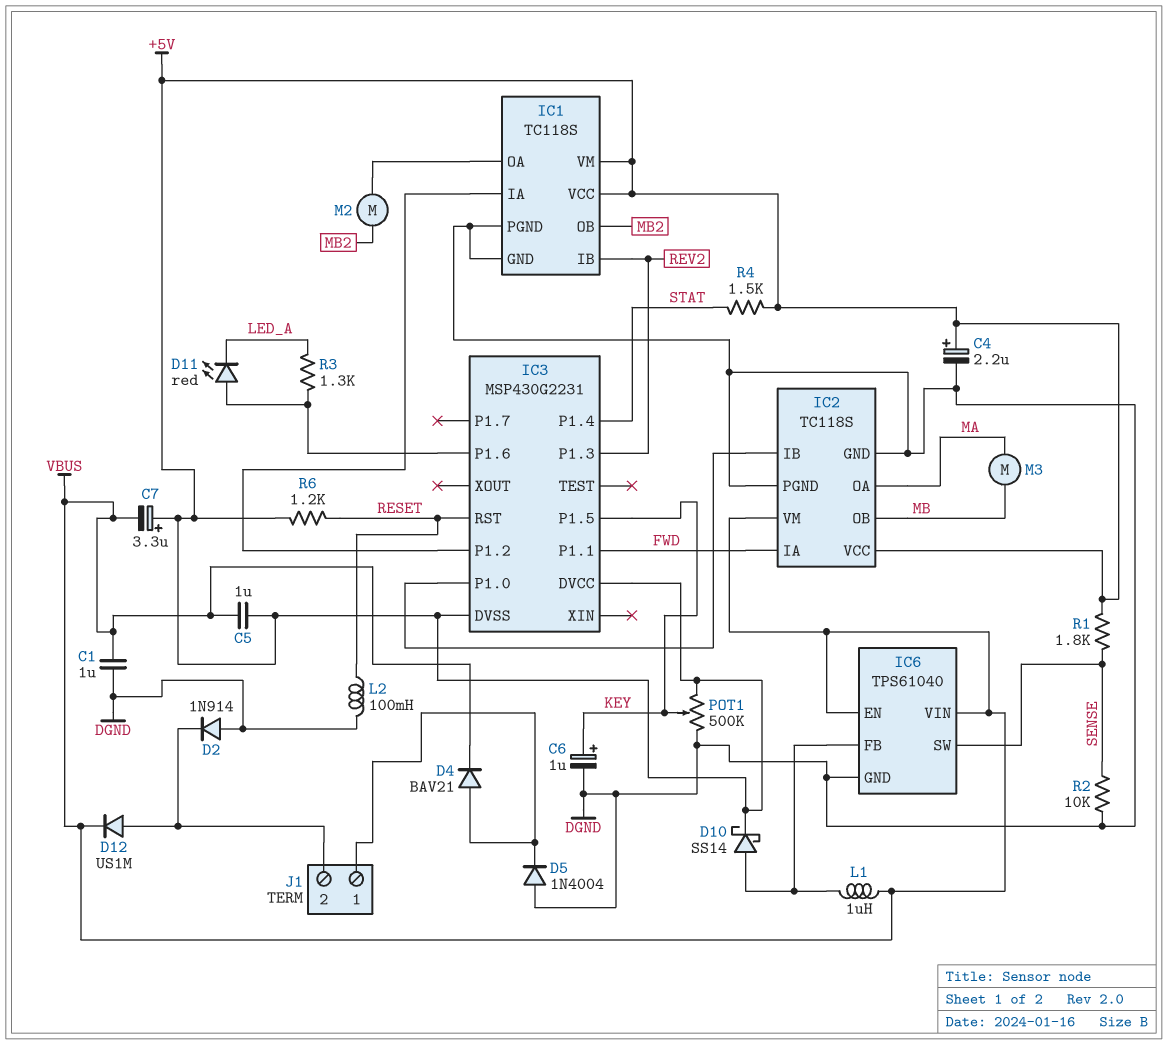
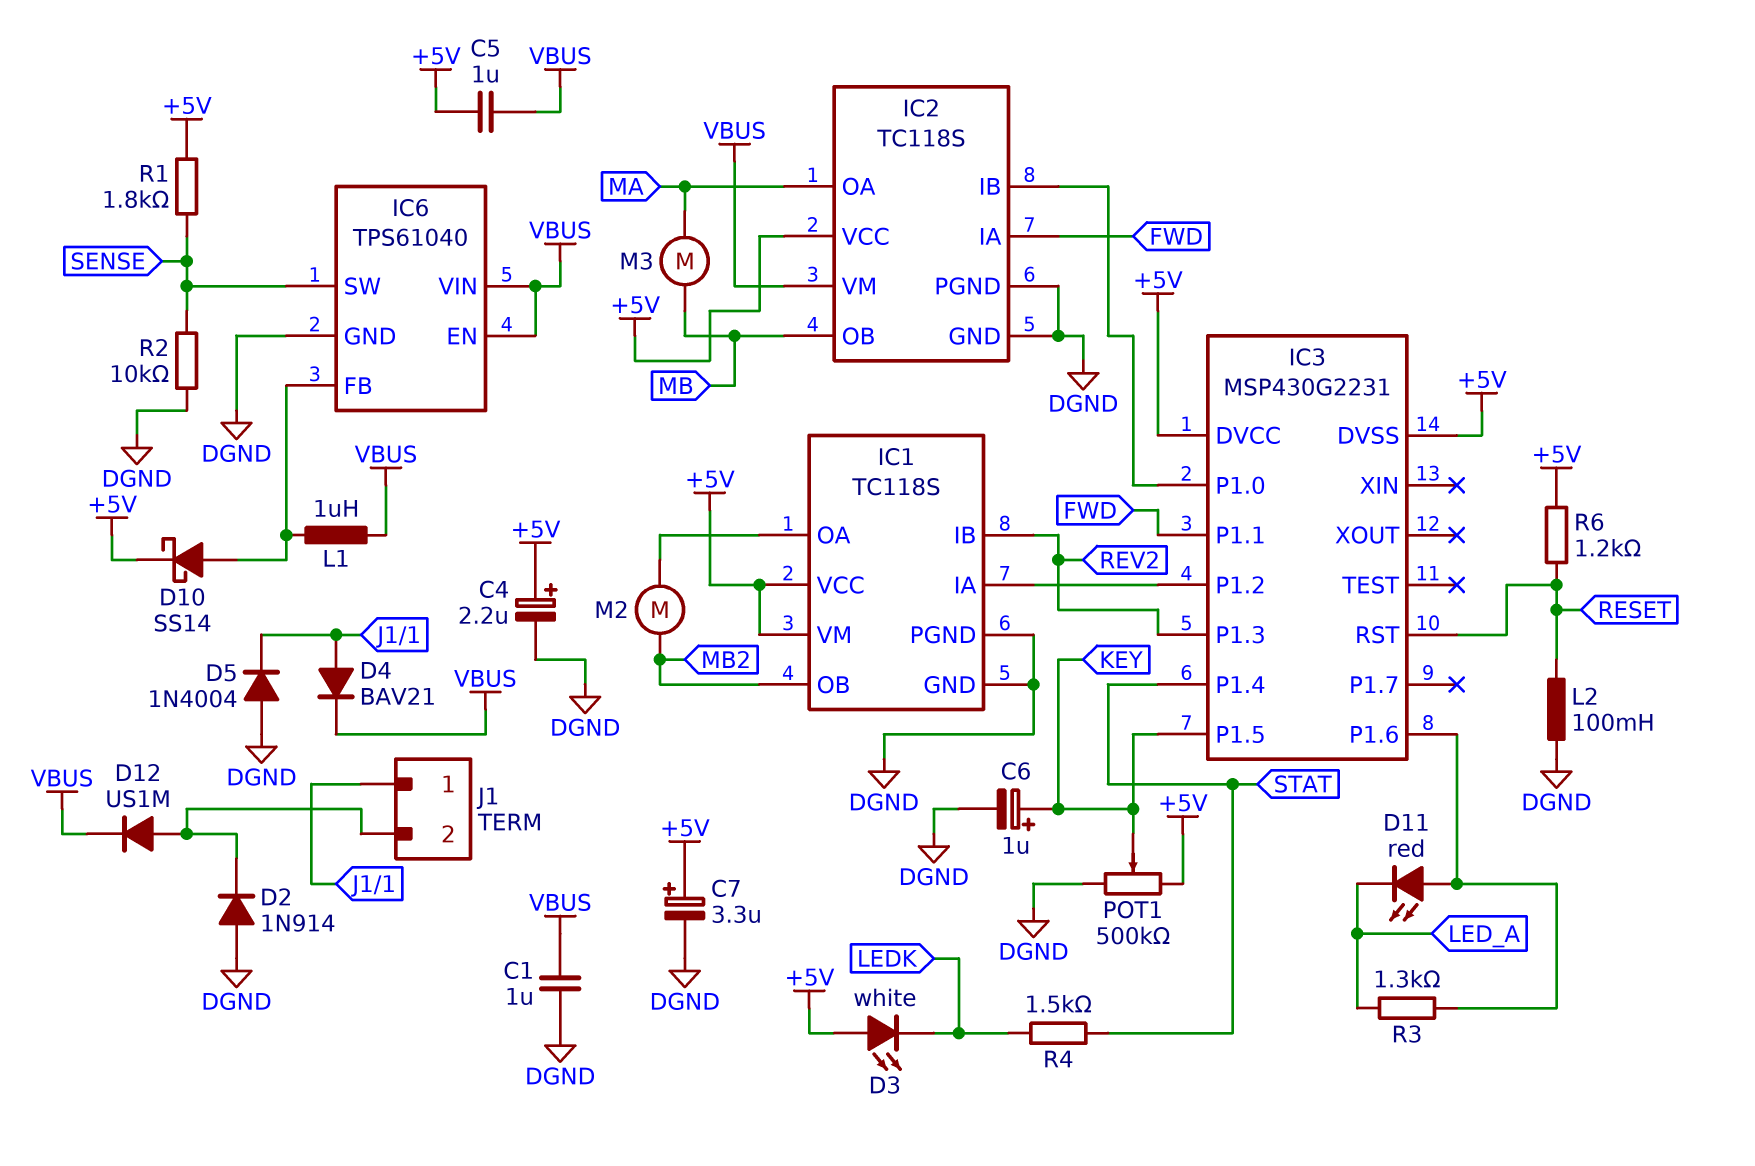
C7: 3.3uF (plus +5V, minus VBUS) -> 3.3uF (plus +5V, minus DGND)
D3: none -> LED white (A +5V, K LEDK)
R4: 1.5k (+5V, STAT) -> 1.5k (LEDK, STAT)

